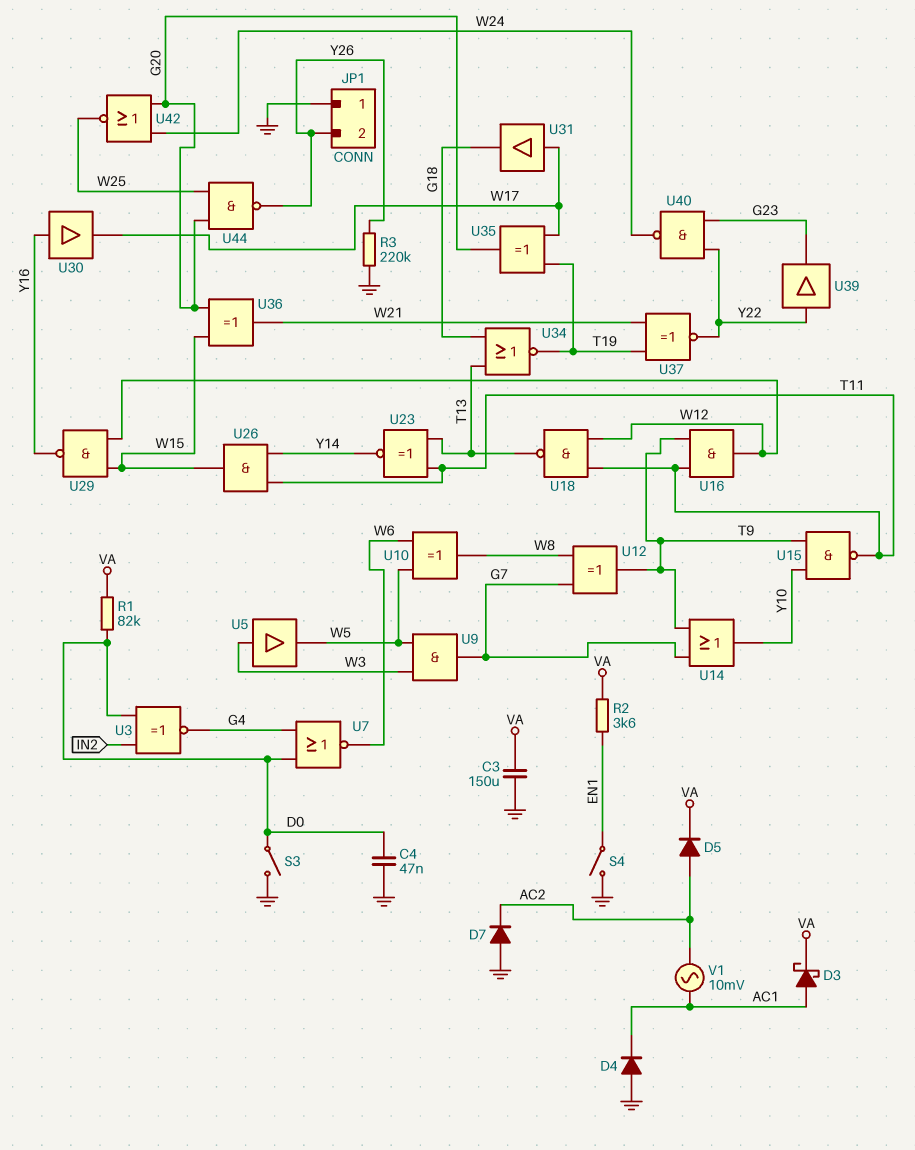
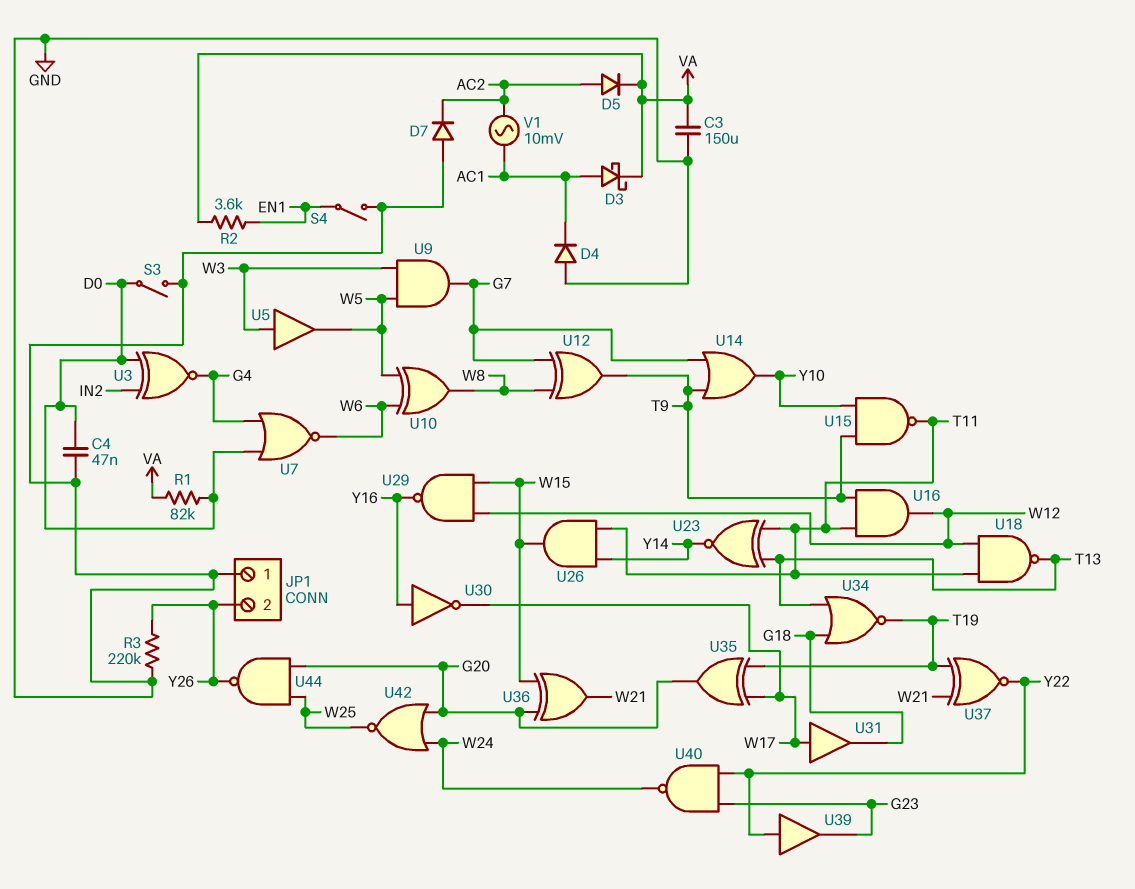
U30: buffer (in Y16, out W17) -> NOT (in Y16, out W17)

